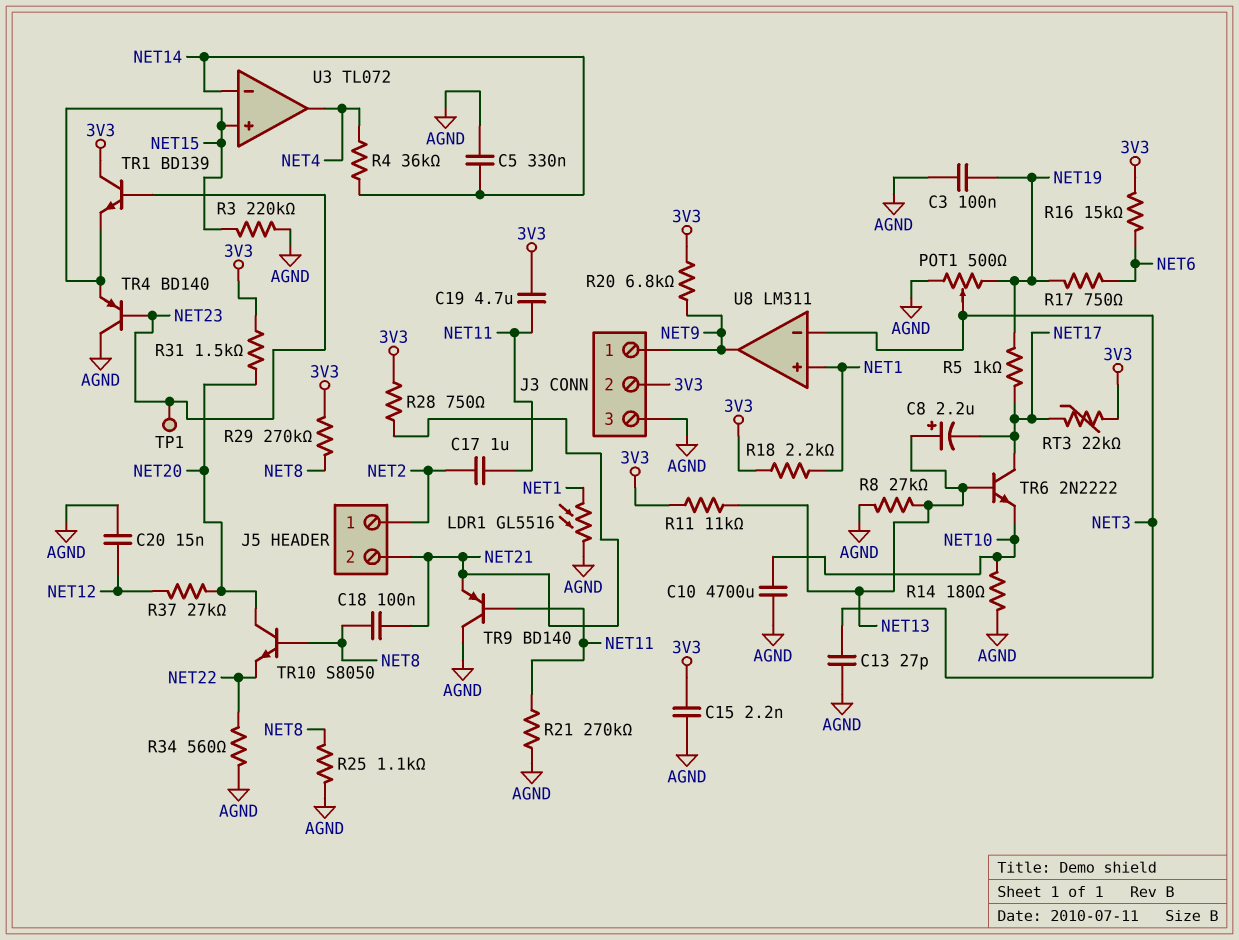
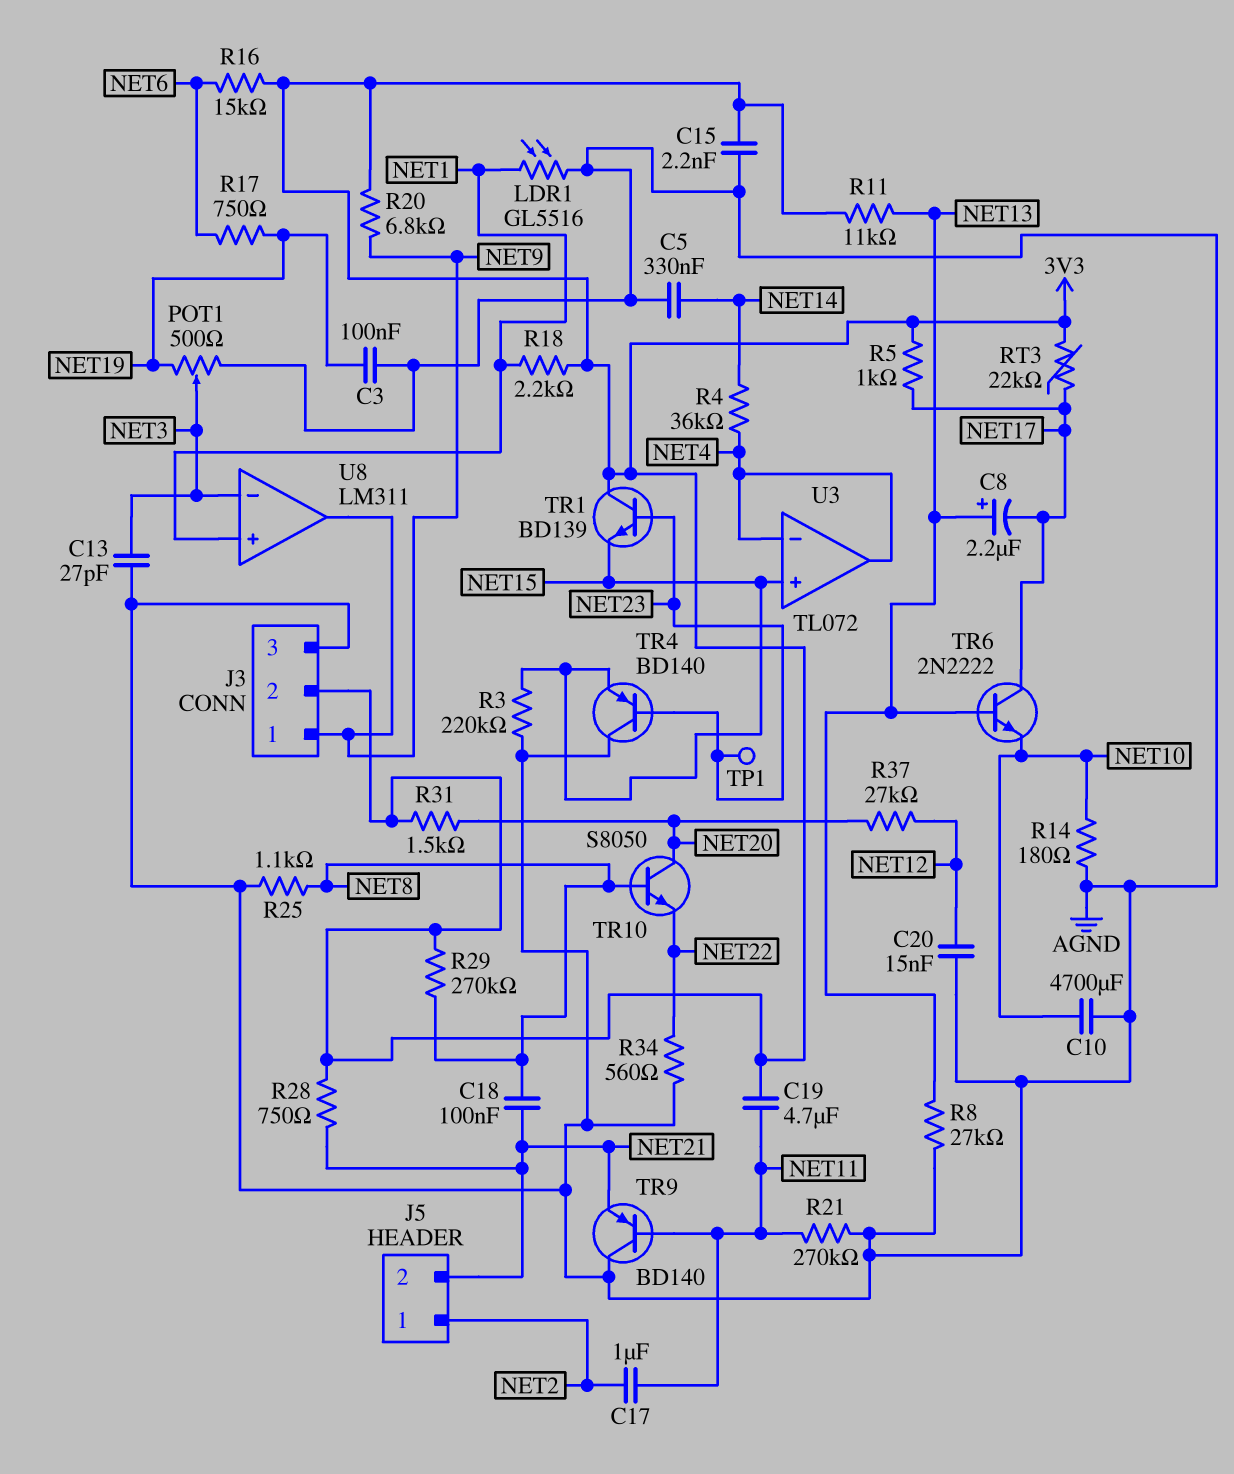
R5: 1k (NET17, NET19) -> 1k (3V3, NET17)
U3 pin in-: NET14 -> NET4

